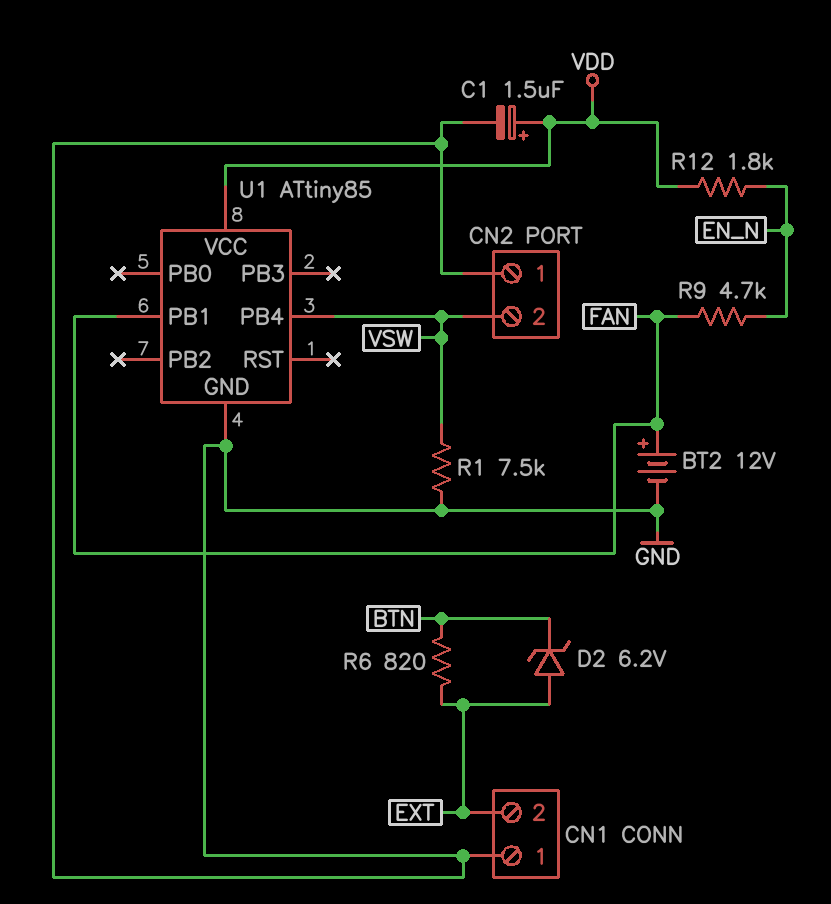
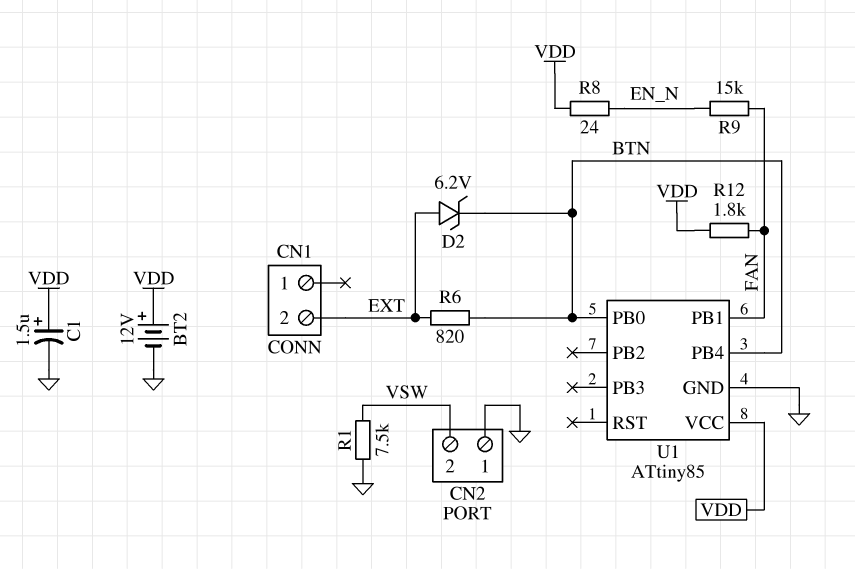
BT2: 12V (plus FAN, minus GND) -> 12V (plus VDD, minus GND)
CN1 pin 1: GND -> none
R8: none -> 24 (EN_N, VDD)
R9: 4.7k (EN_N, FAN) -> 15k (EN_N, FAN)
R12: 1.8k (EN_N, VDD) -> 1.8k (FAN, VDD)
U1 pin PB0: none -> BTN
U1 pin PB4: VSW -> BTN

